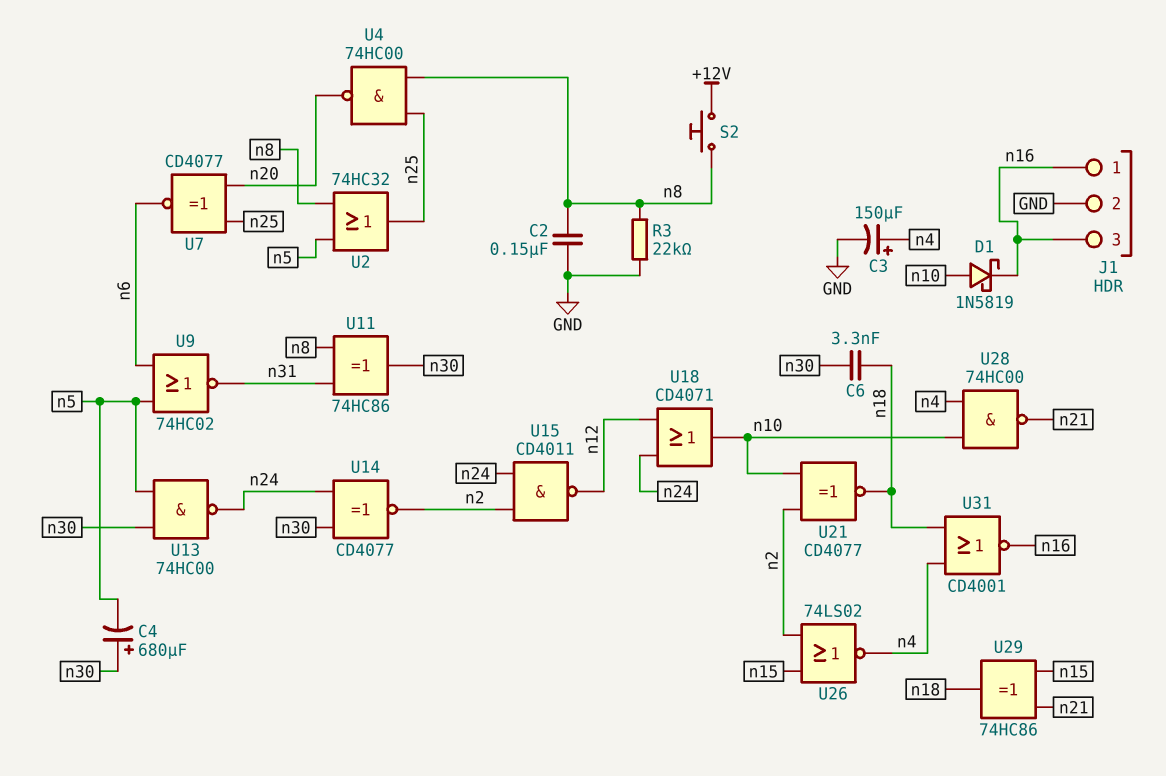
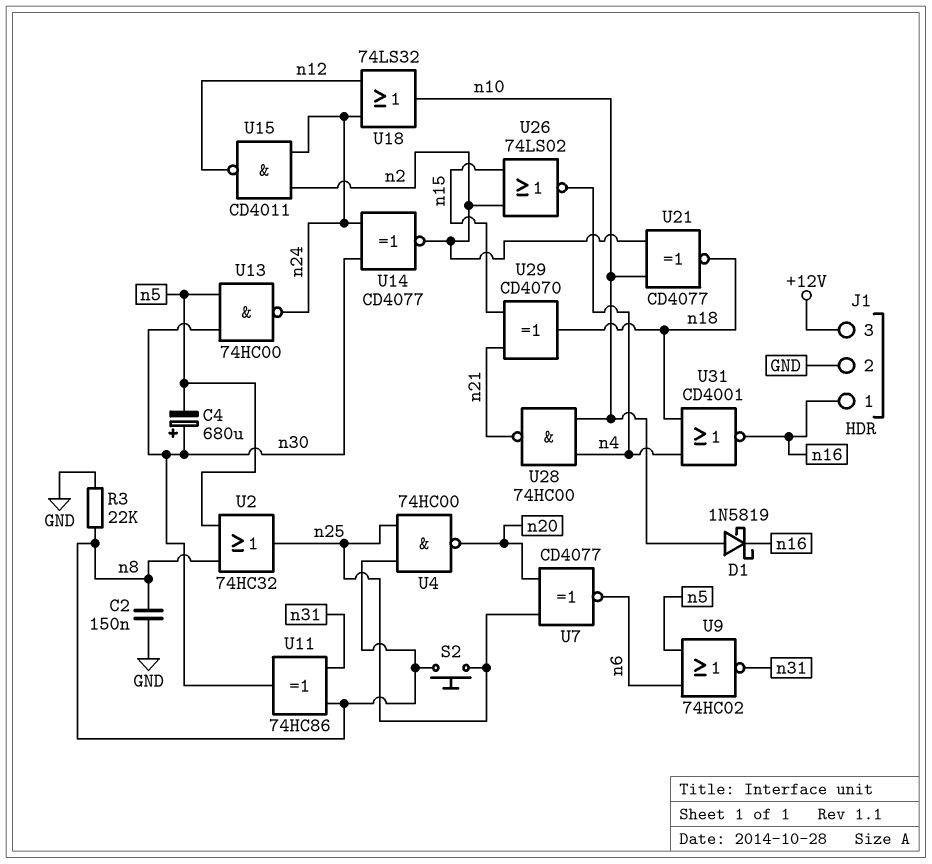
C3: 150uF (plus n4, minus GND) -> none
C6: 3.3nF (n18, n30) -> none
J1 pin 3: n16 -> +12V
S2: button (+12V, n8) -> button (n8, n25)
U18: OR CD4071 (in n12, in n24, out n10) -> OR 74LS32 (in n12, in n24, out n10)
U29: XOR 74HC86 (in n15, in n21, out n18) -> XOR CD4070 (in n15, in n21, out n18)

